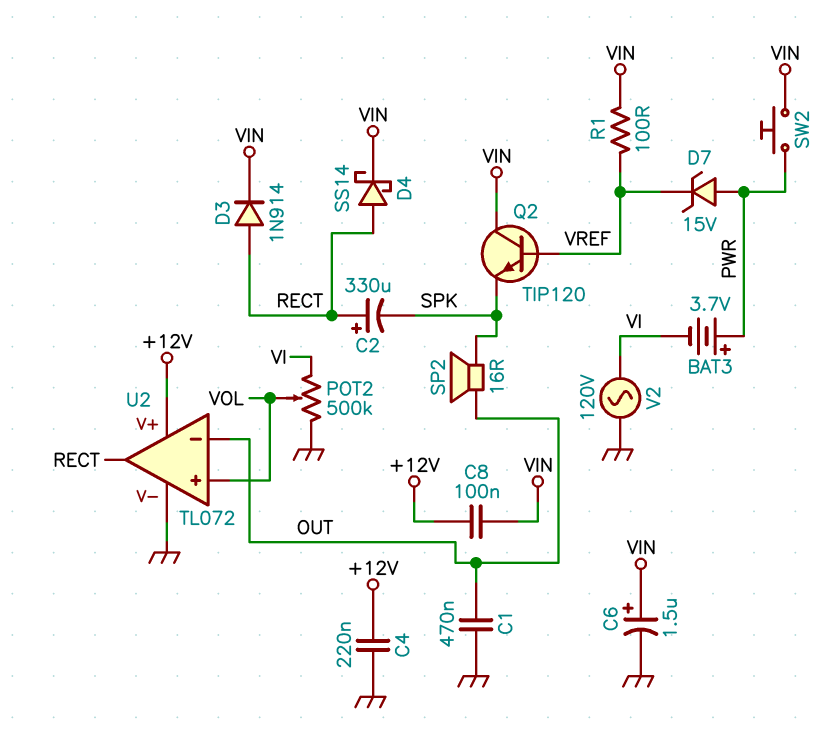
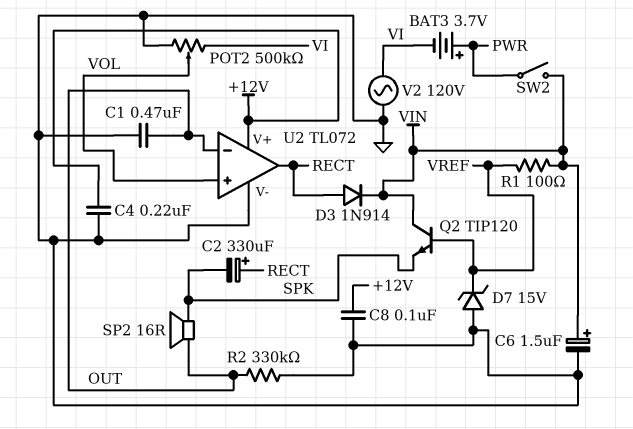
C8: 100nF (+12V, VIN) -> 100nF (+12V, GND)
D4: schottky SS14 (A RECT, K VIN) -> none
D7: zener 15V (A PWR, K VREF) -> zener 15V (A GND, K VREF)
R2: none -> 330k (GND, OUT)
SW2: button (PWR, VIN) -> switch (PWR, VIN)

